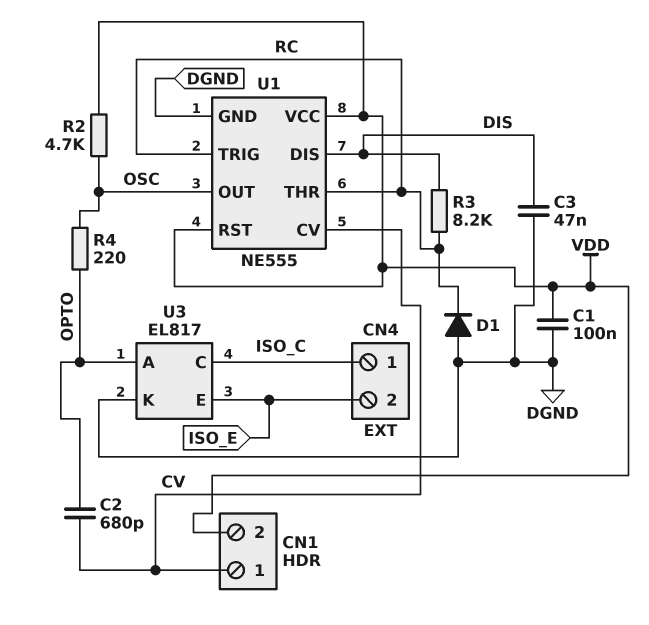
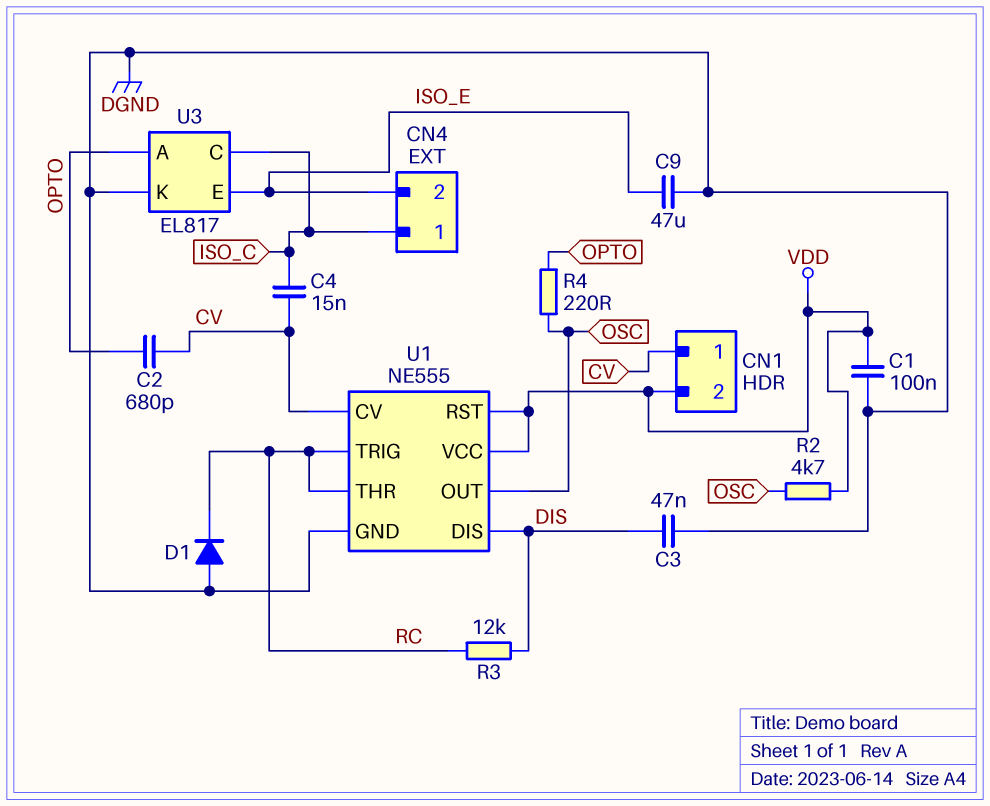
C4: none -> 15nF (CV, ISO_C)
C9: none -> 47uF (DGND, ISO_E)
R3: 8.2k (DIS, RC) -> 12k (DIS, RC)

